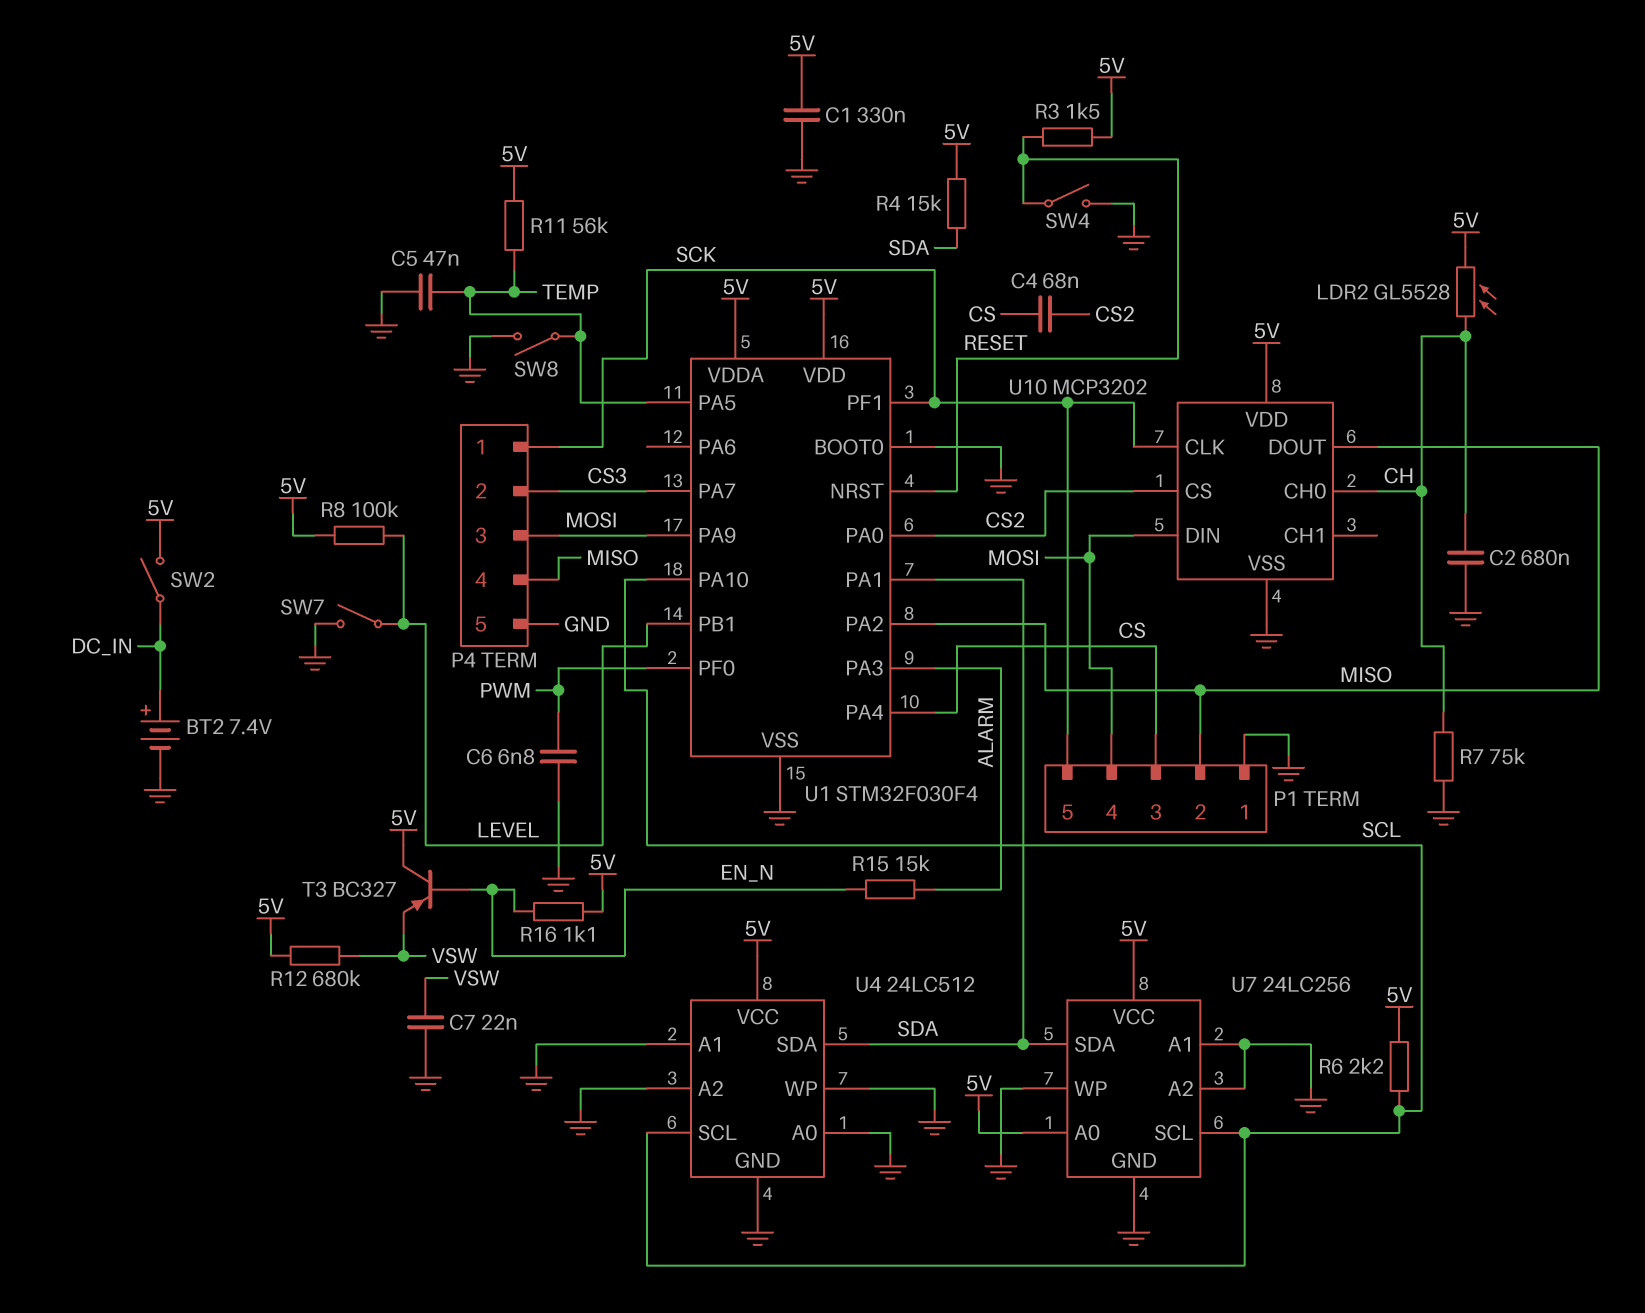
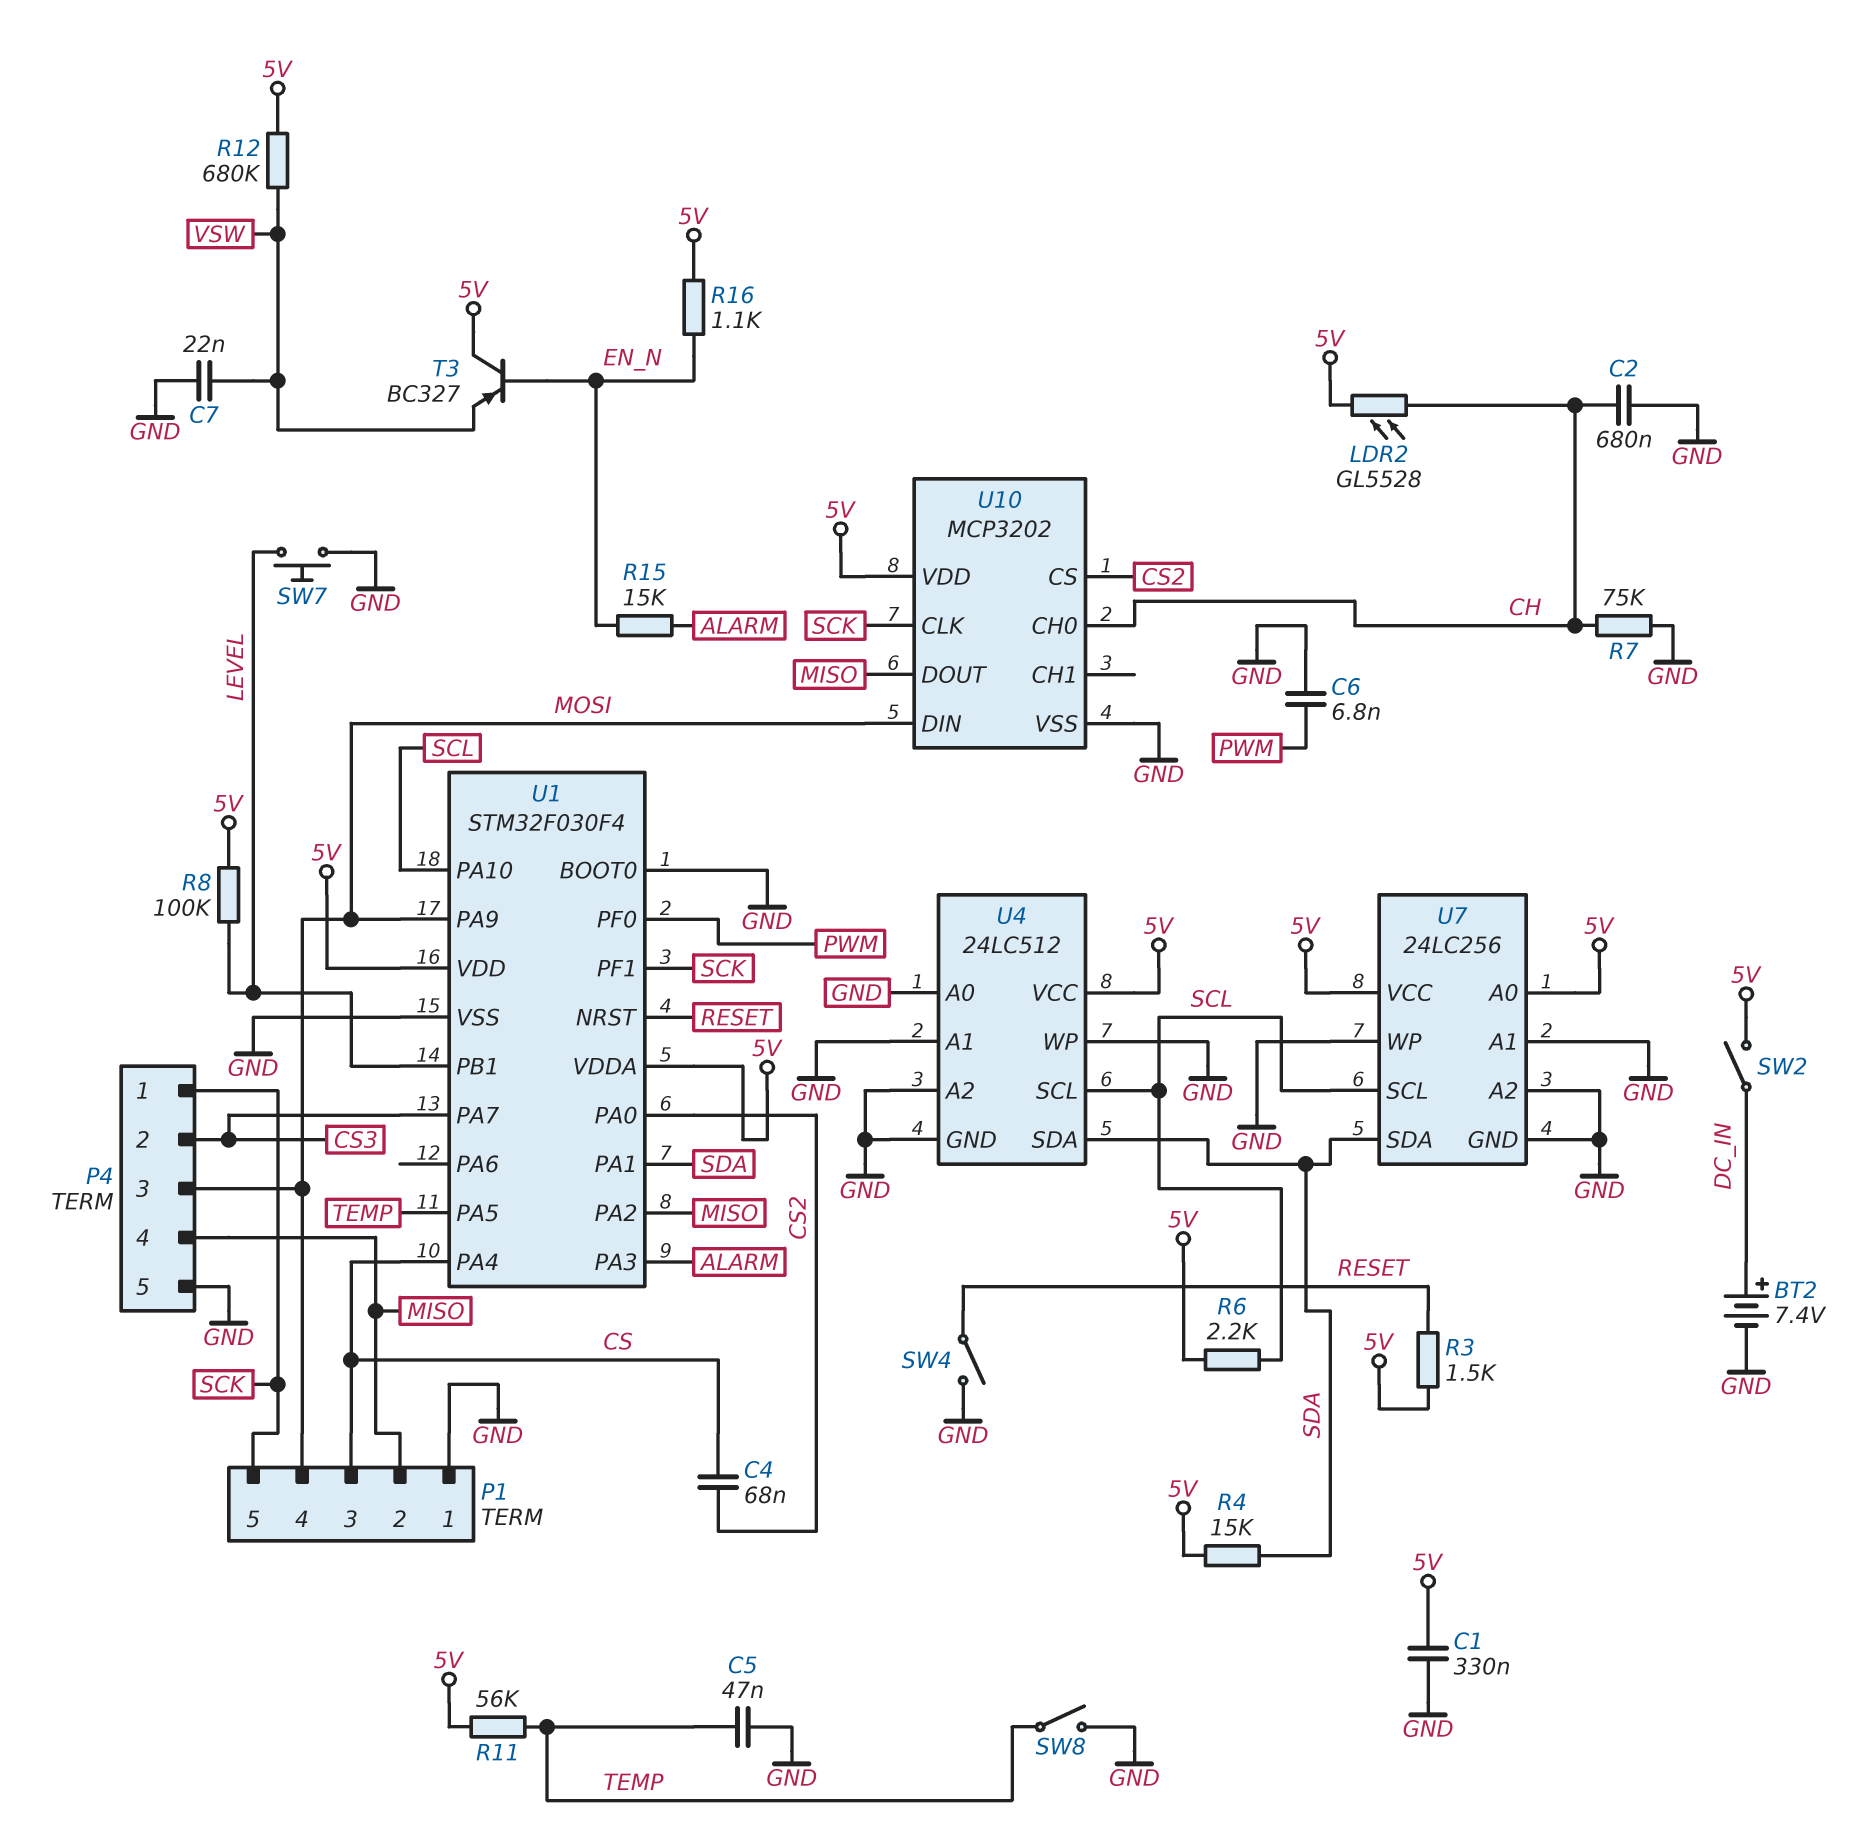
SW7: switch (GND, LEVEL) -> button (GND, LEVEL)

